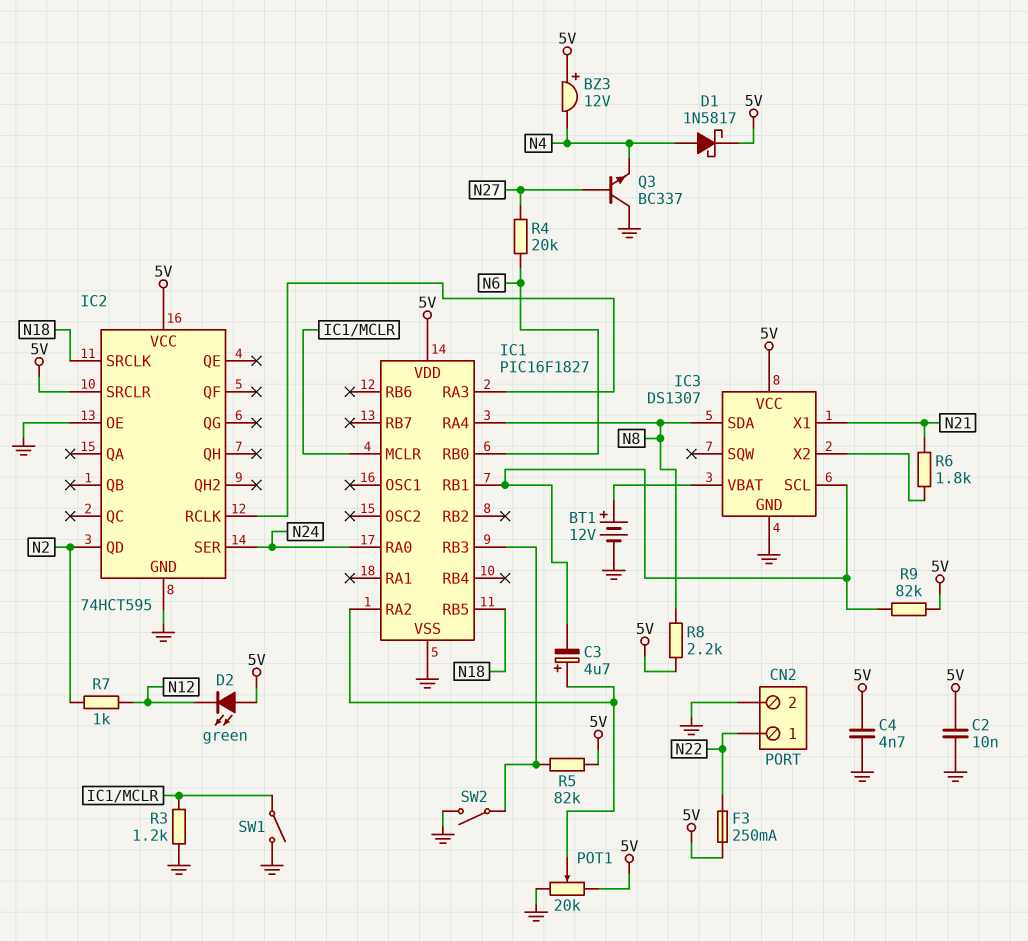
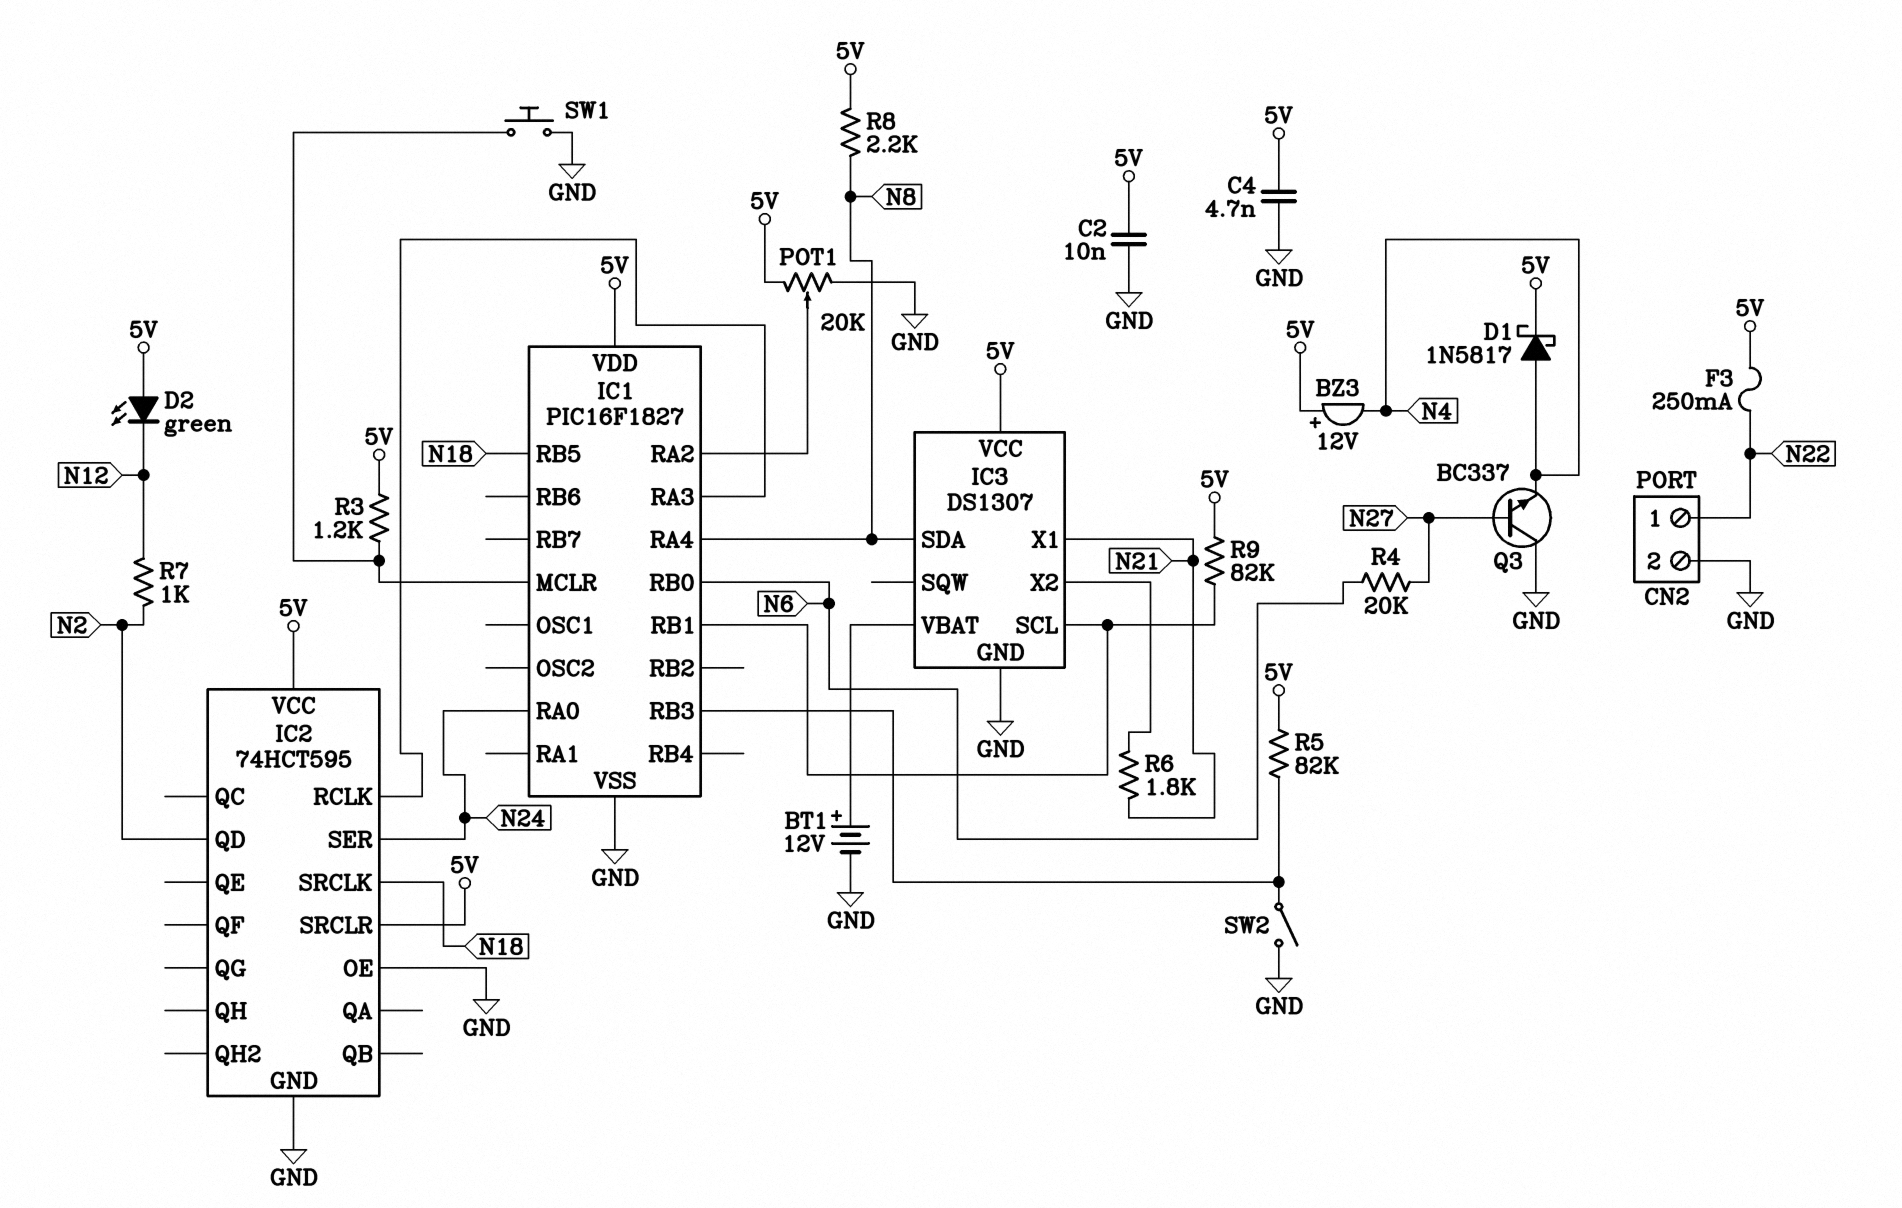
C3: 4.7uF (plus IC1/RA2, minus IC1/RB1) -> none
R3: 1.2k (GND, IC1/MCLR) -> 1.2k (5V, IC1/MCLR)
SW1: switch (GND, IC1/MCLR) -> button (GND, IC1/MCLR)

